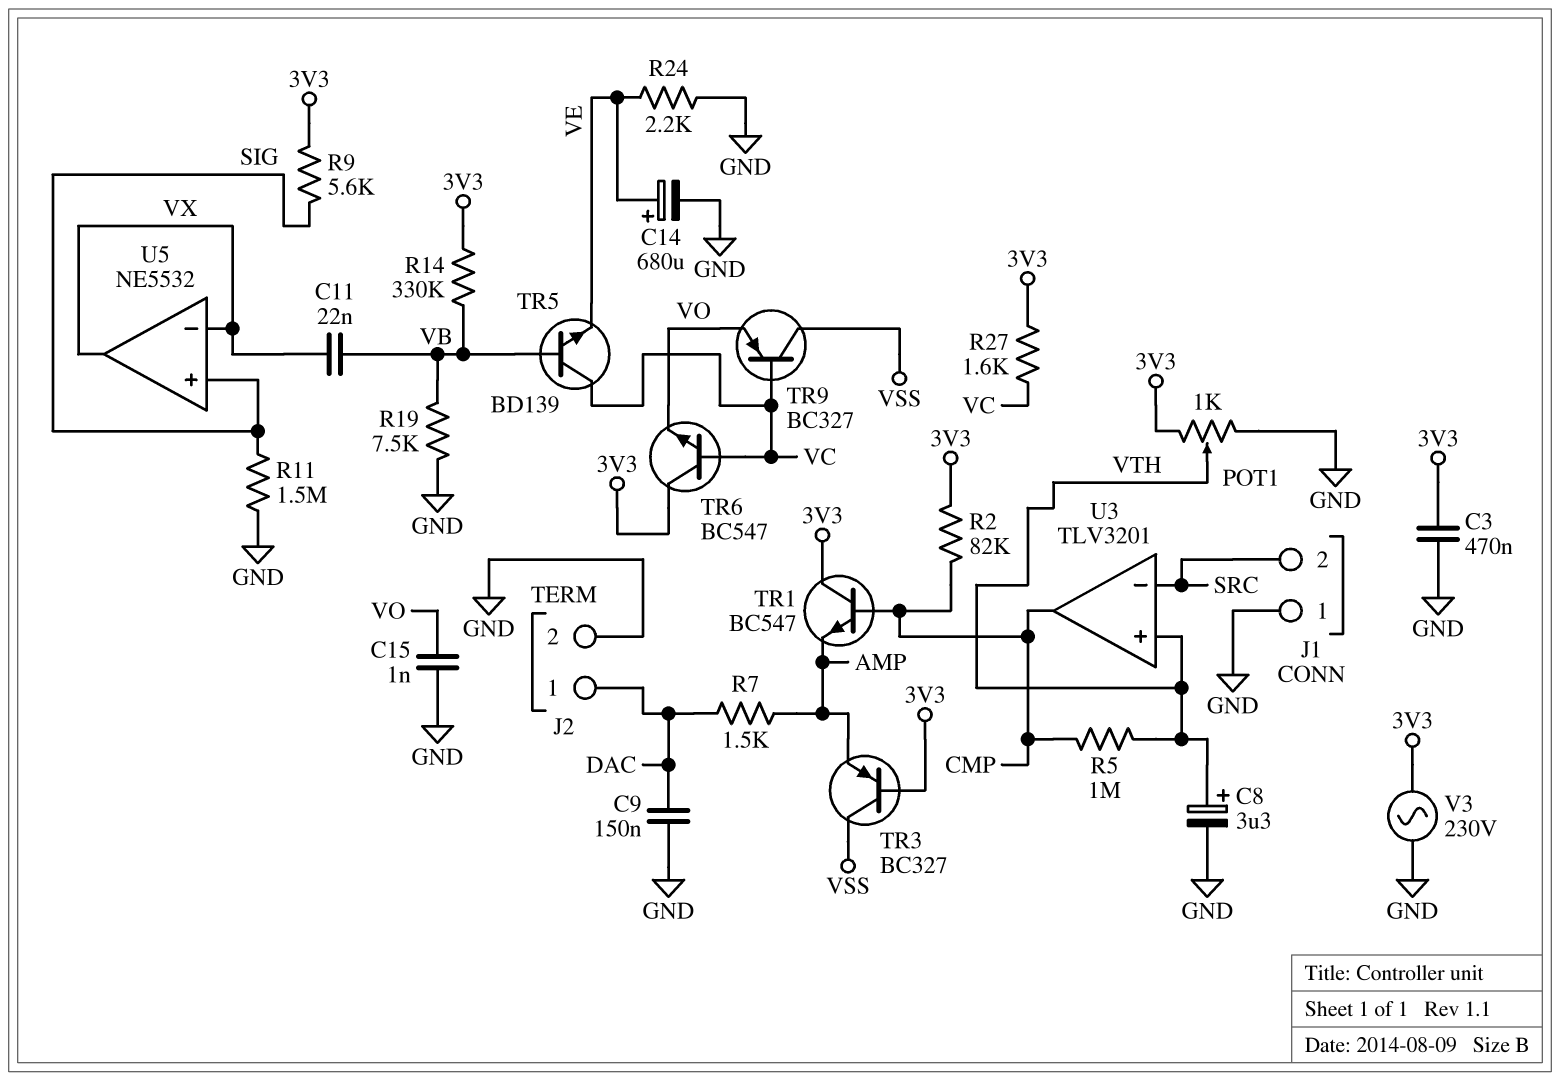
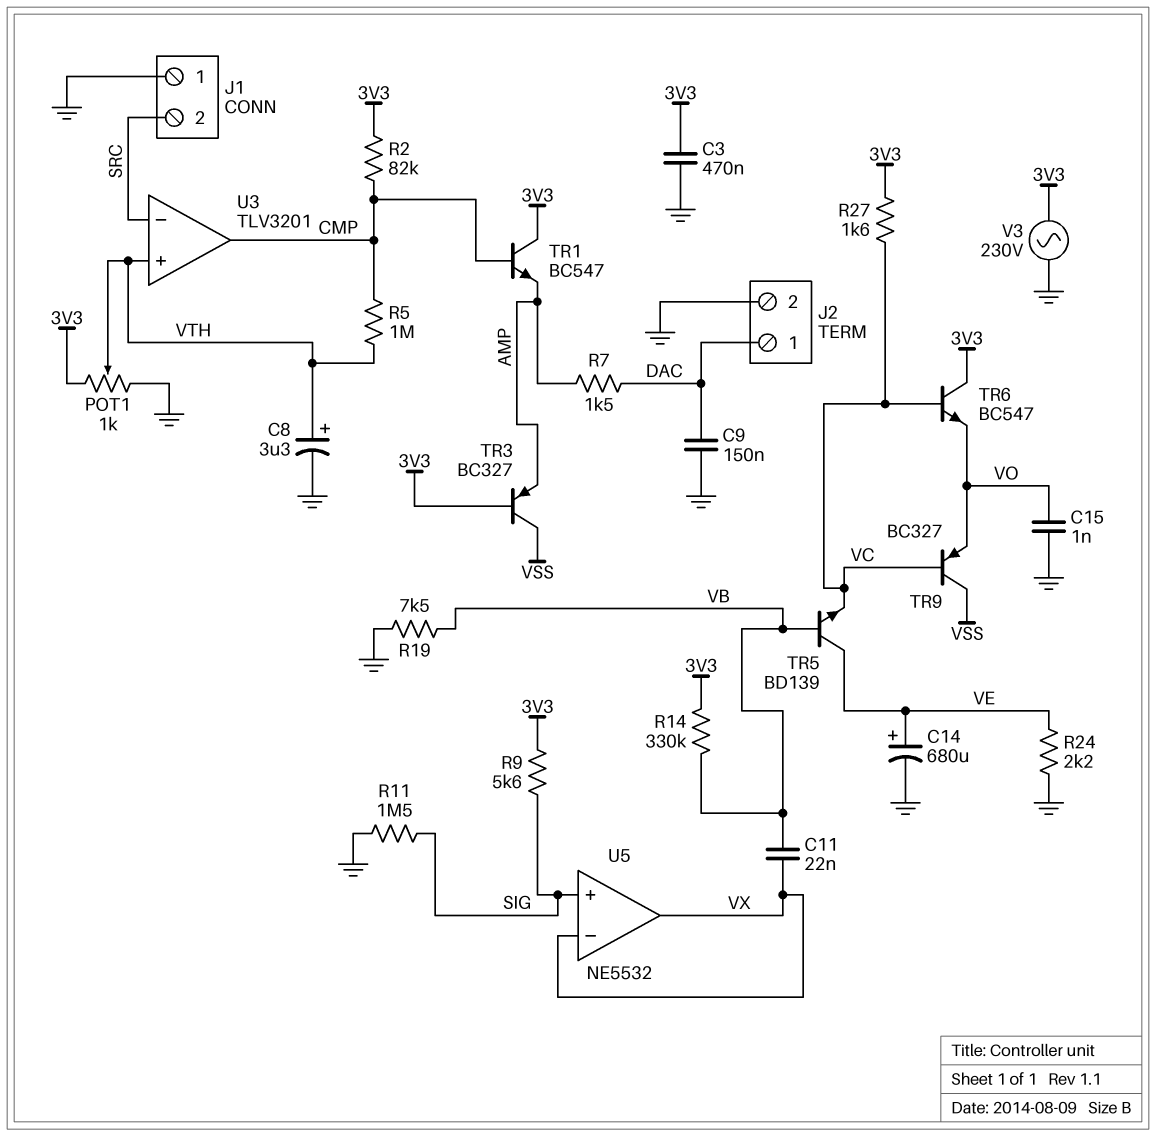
TR5: NPN BD139 (B VB, C VC, E VE) -> NPN BD139 (B VB, C VE, E VC)

